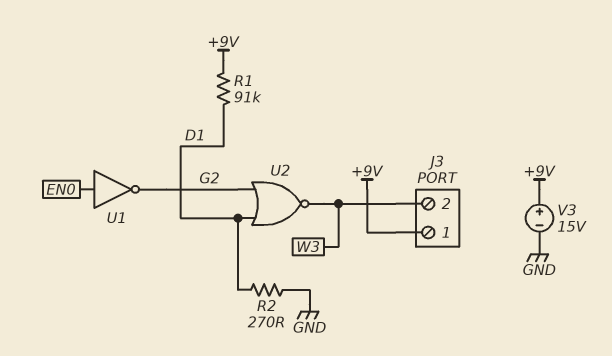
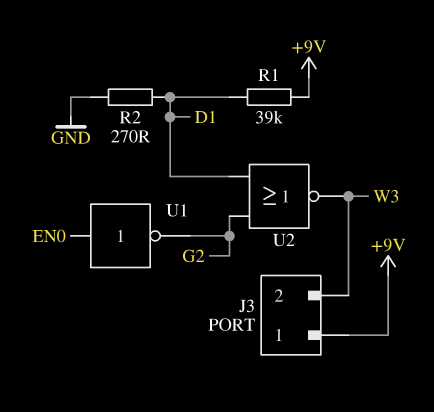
R1: 91k (+9V, D1) -> 39k (+9V, D1)
V3: 15V (plus +9V, minus GND) -> none

